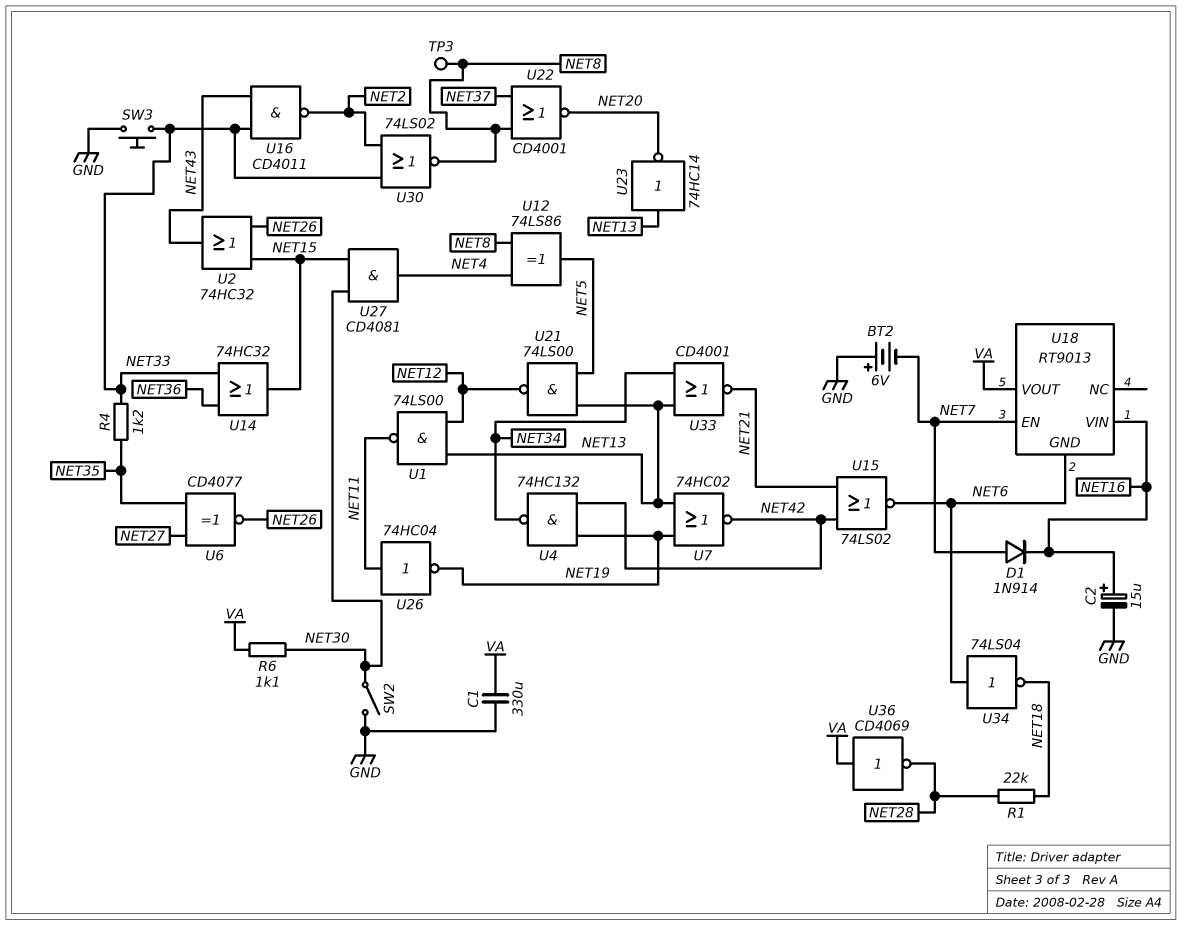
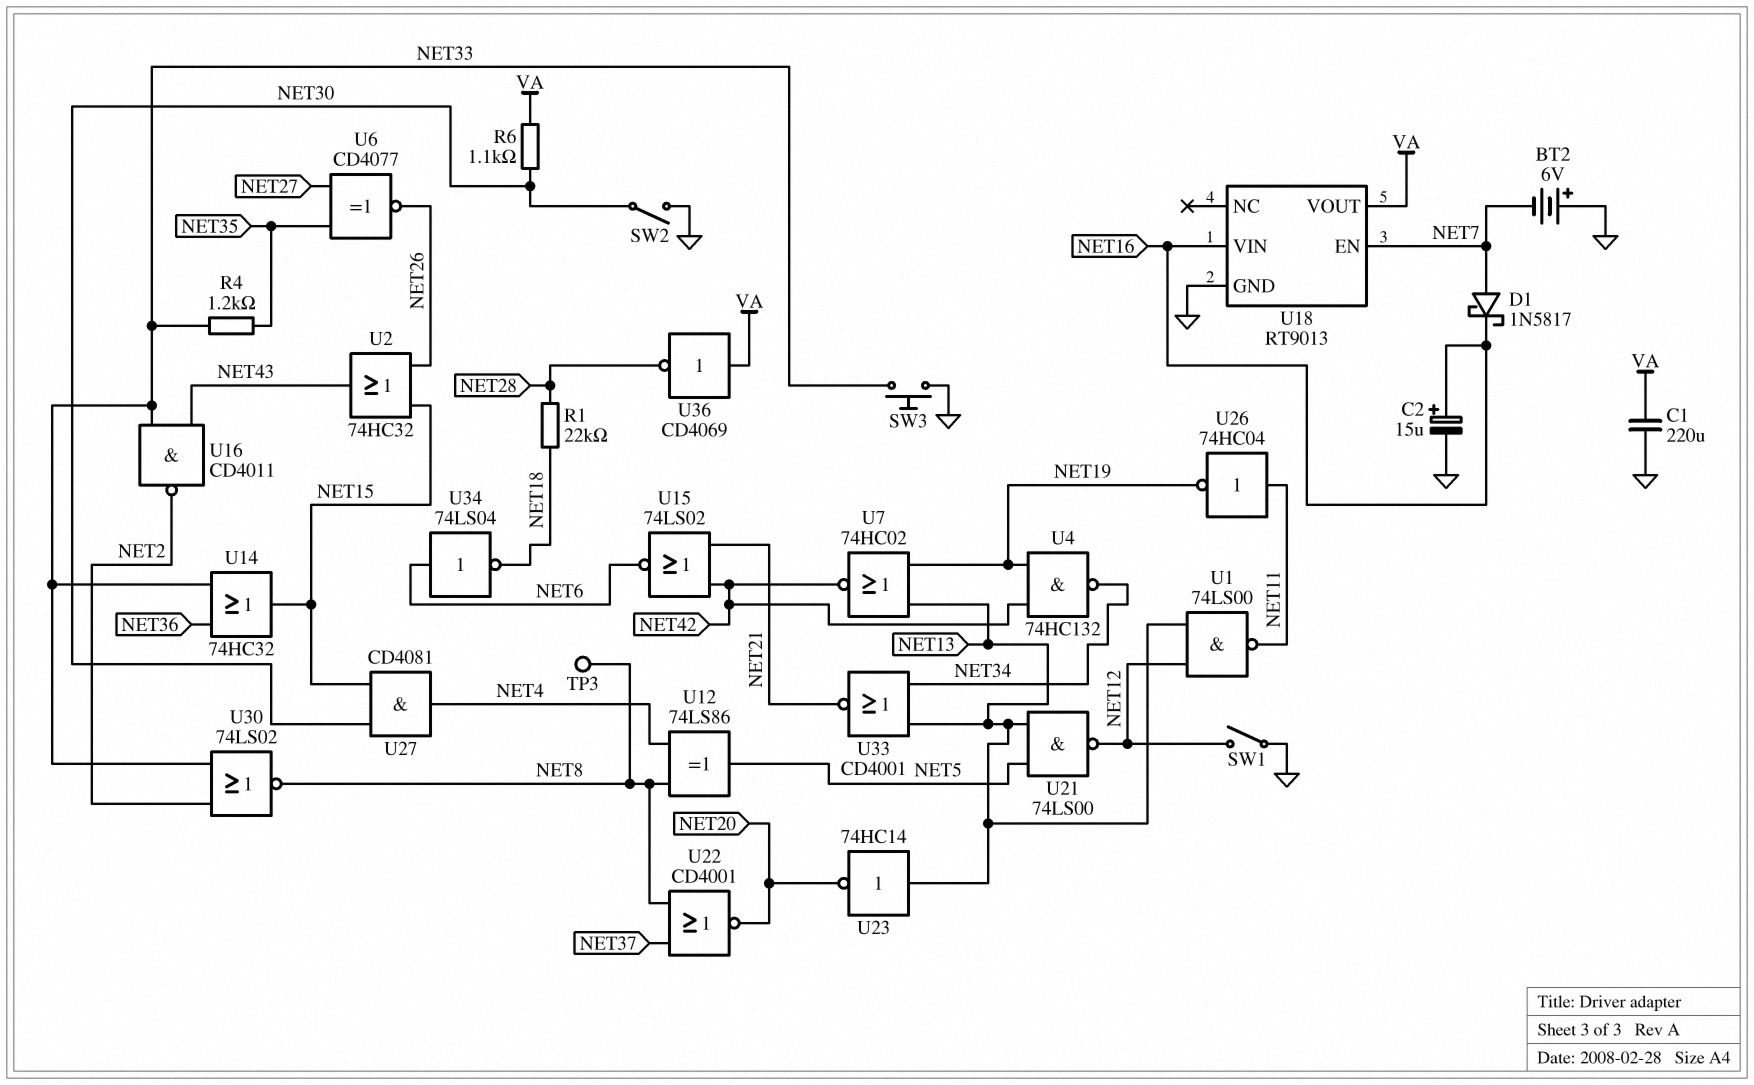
C1: 330uF (GND, VA) -> 220uF (GND, VA)
D1: diode 1N914 (A NET7, K NET16) -> schottky 1N5817 (A NET7, K NET16)
SW1: none -> switch (GND, NET12)
U18 pin GND: NET6 -> GND

